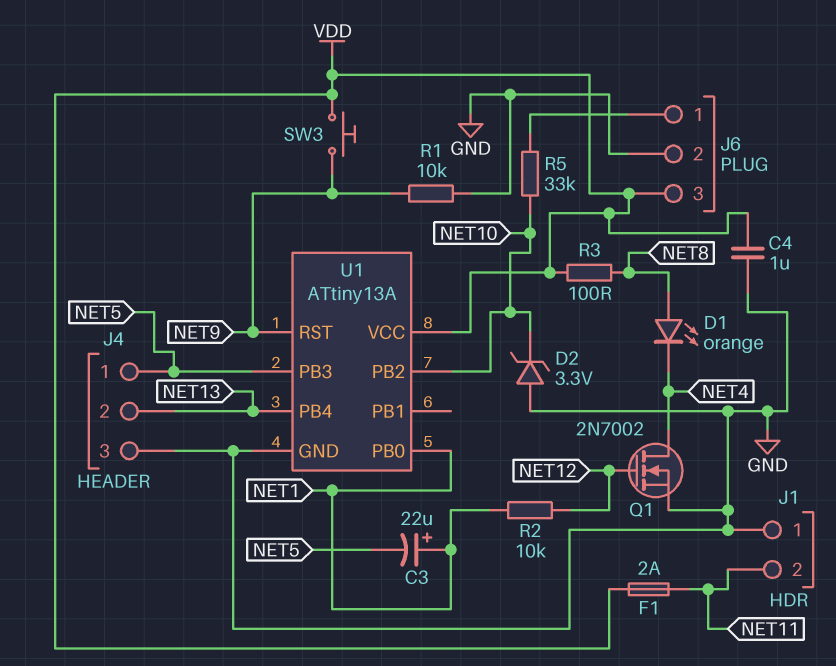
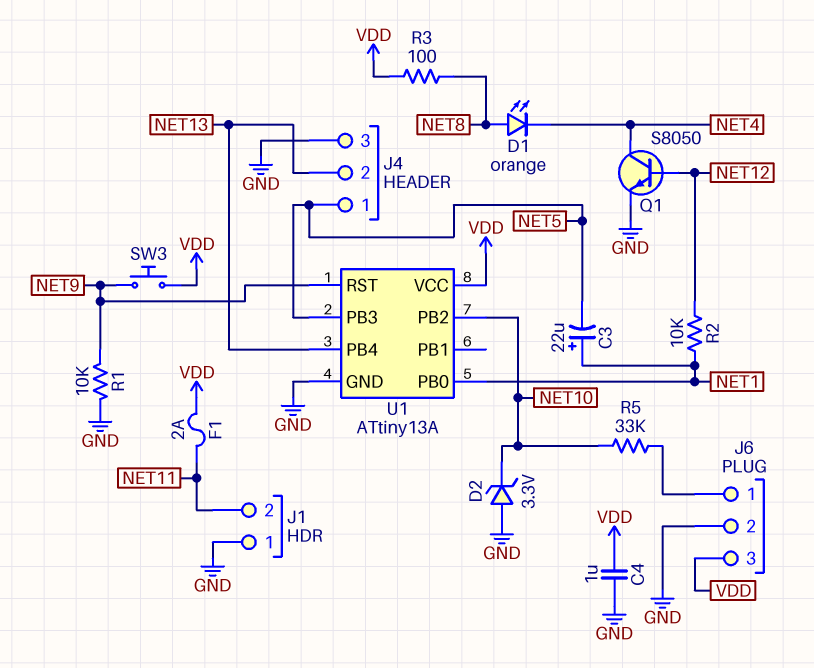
Q1: NMOS 2N7002 (G NET12, D NET4, S GND) -> NPN S8050 (B NET12, C NET4, E GND)

